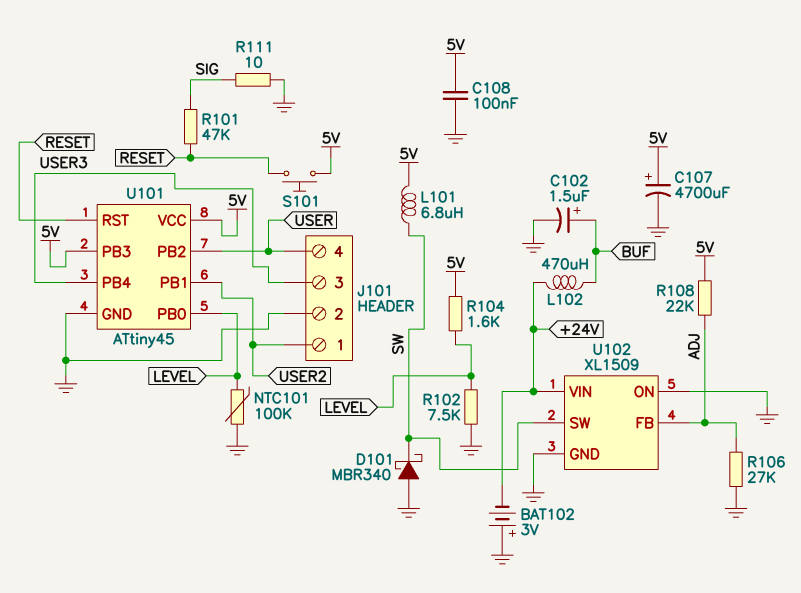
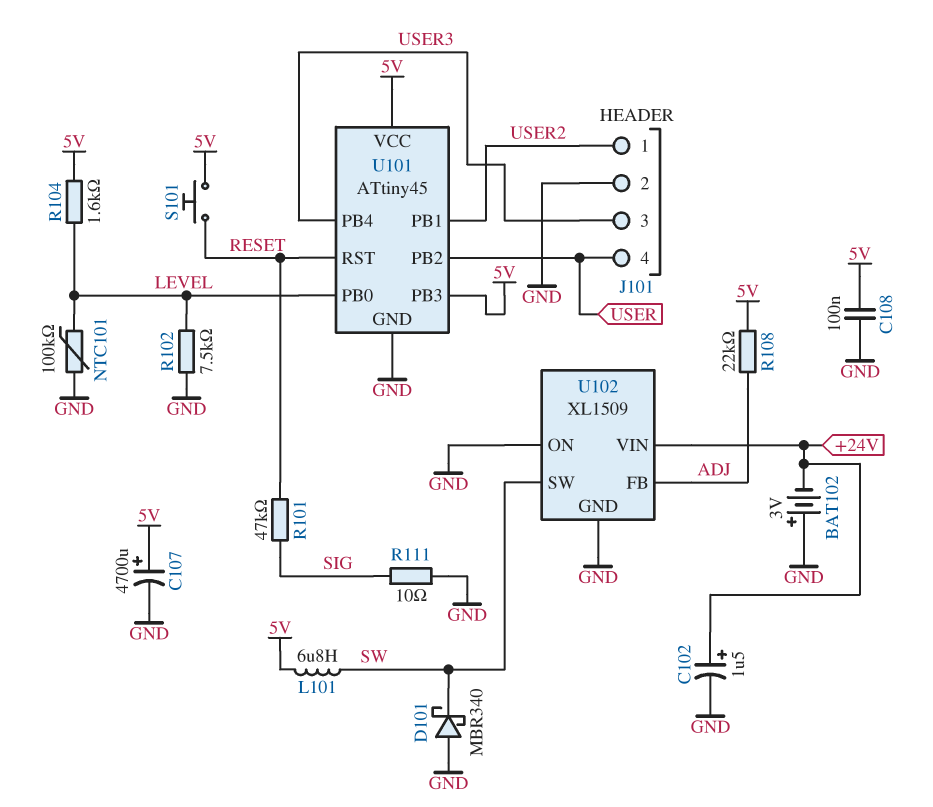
C102: 1.5uF (plus BUF, minus GND) -> 1.5uF (plus +24V, minus GND)
L102: 470uH (+24V, BUF) -> none
R106: 27k (ADJ, GND) -> none

